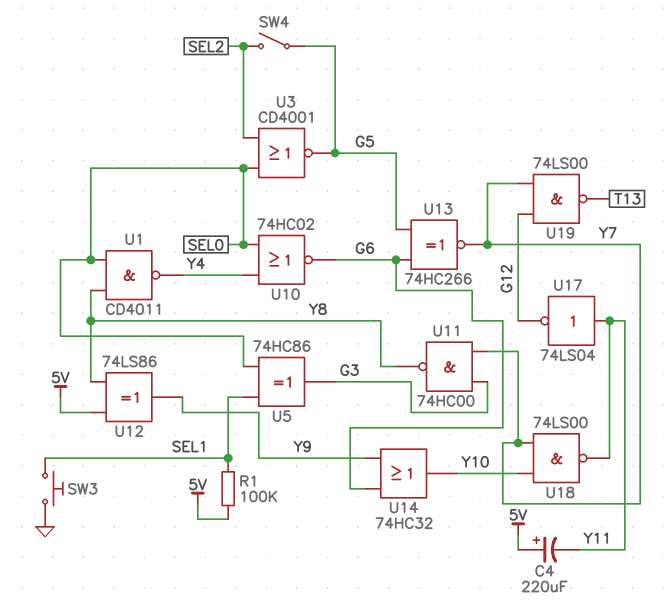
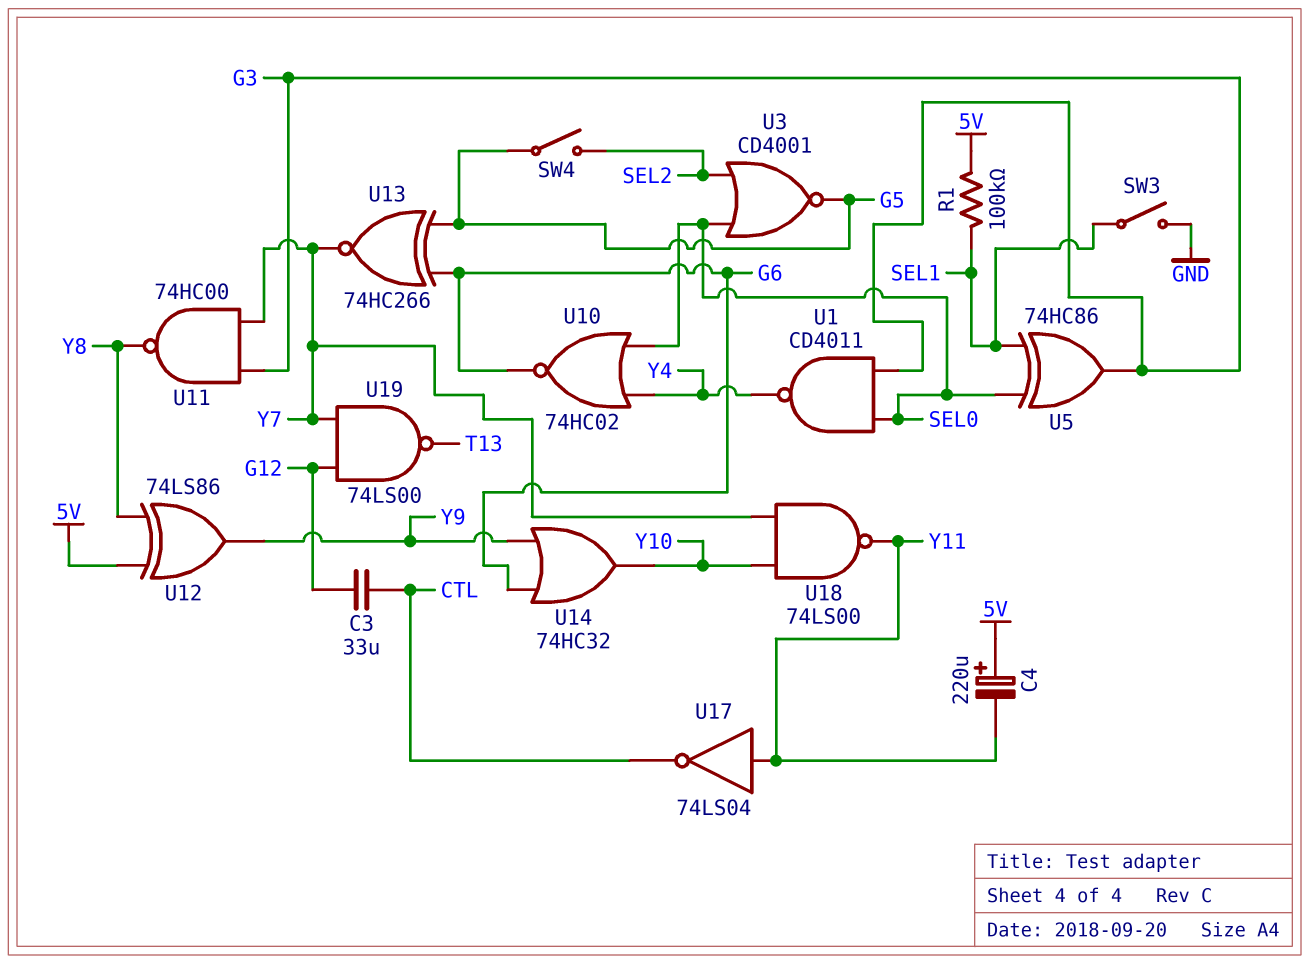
C3: none -> 33uF (CTL, G12)
SW3: button (GND, SEL1) -> switch (GND, SEL1)
U1: NAND CD4011 (in SEL0, in Y8, out Y4) -> NAND CD4011 (in G3, in SEL0, out Y4)
U17: NOT 74LS04 (in Y11, out G12) -> NOT 74LS04 (in Y11, out CTL)

